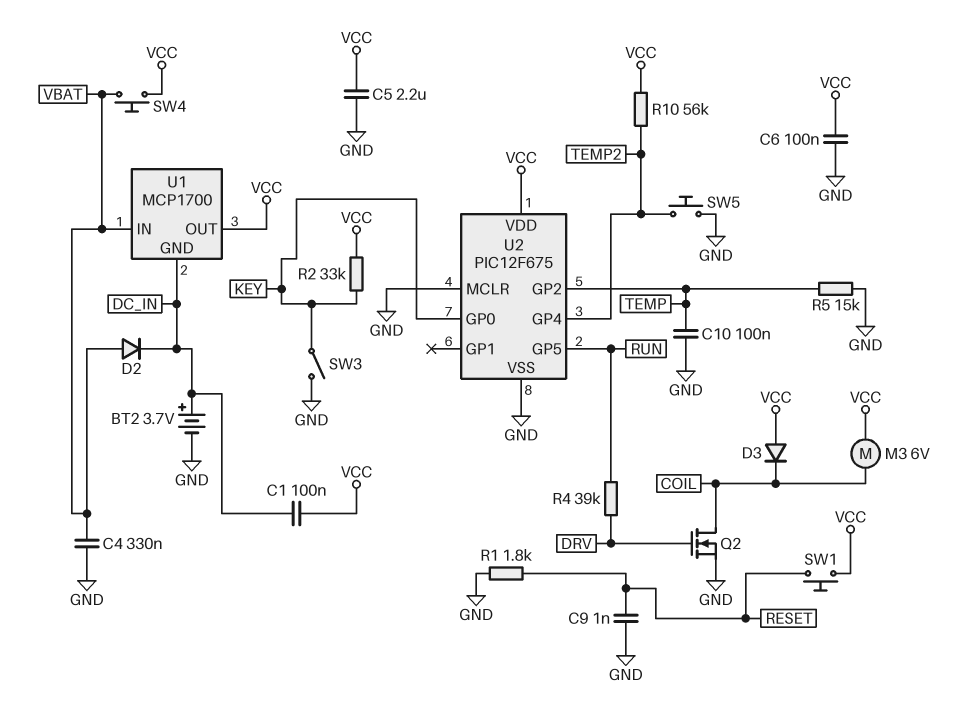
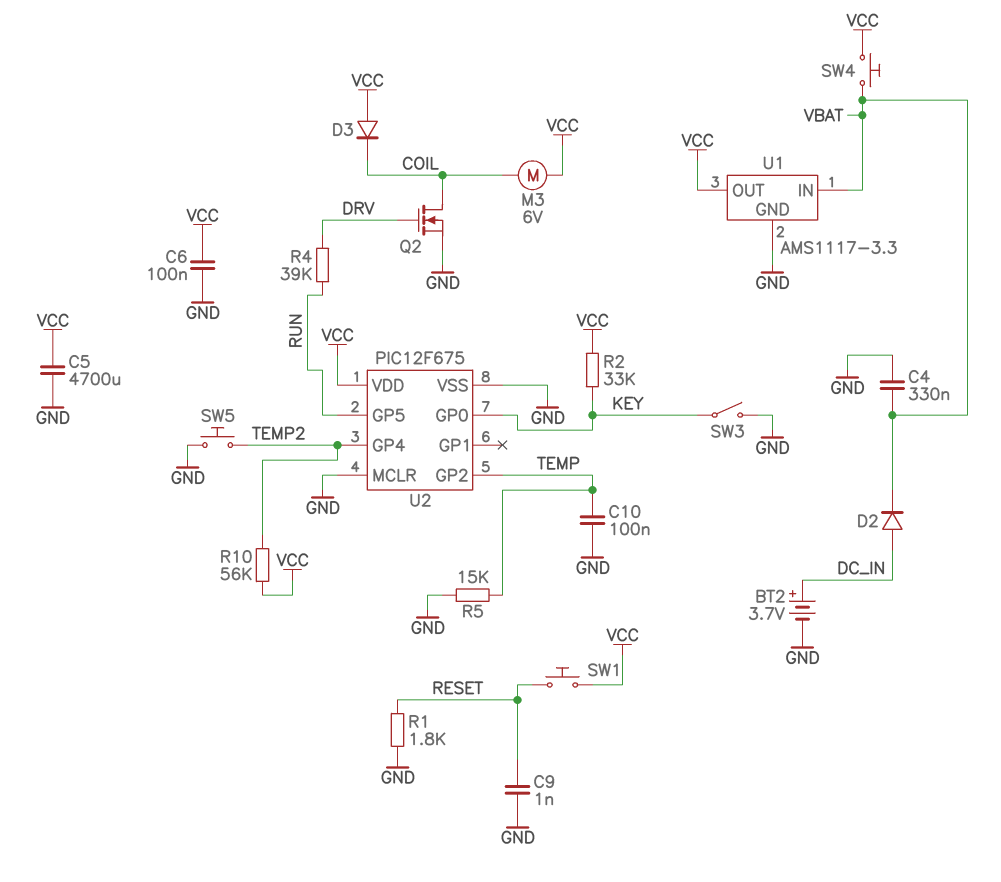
C1: 100nF (DC_IN, VCC) -> none
C5: 2.2uF (GND, VCC) -> 4700uF (GND, VCC)
D2: diode (A VBAT, K DC_IN) -> diode (A DC_IN, K VBAT)
U1: MCP1700 -> AMS1117-3.3
U1 pin GND: DC_IN -> GND

